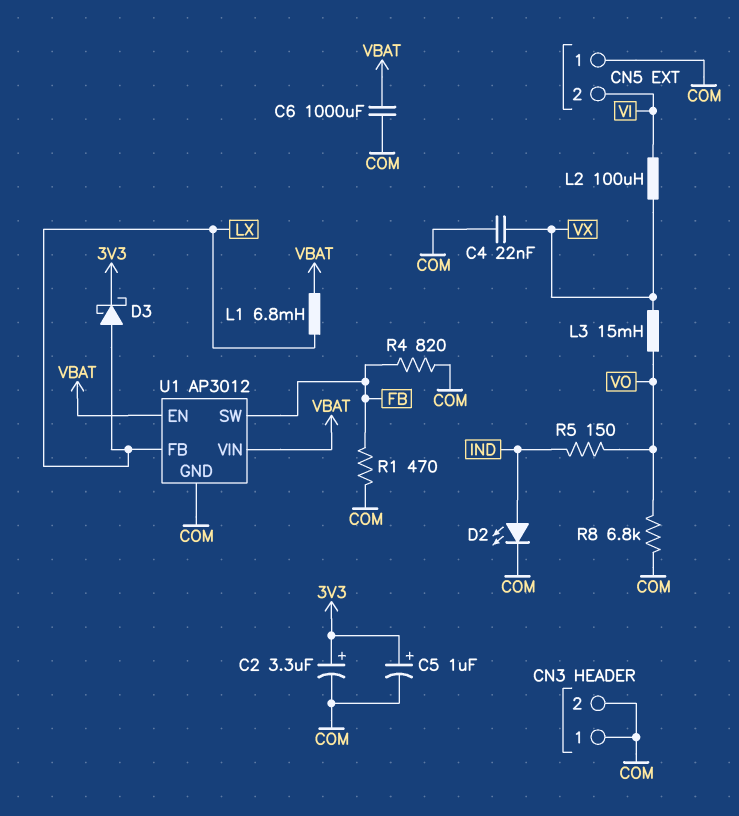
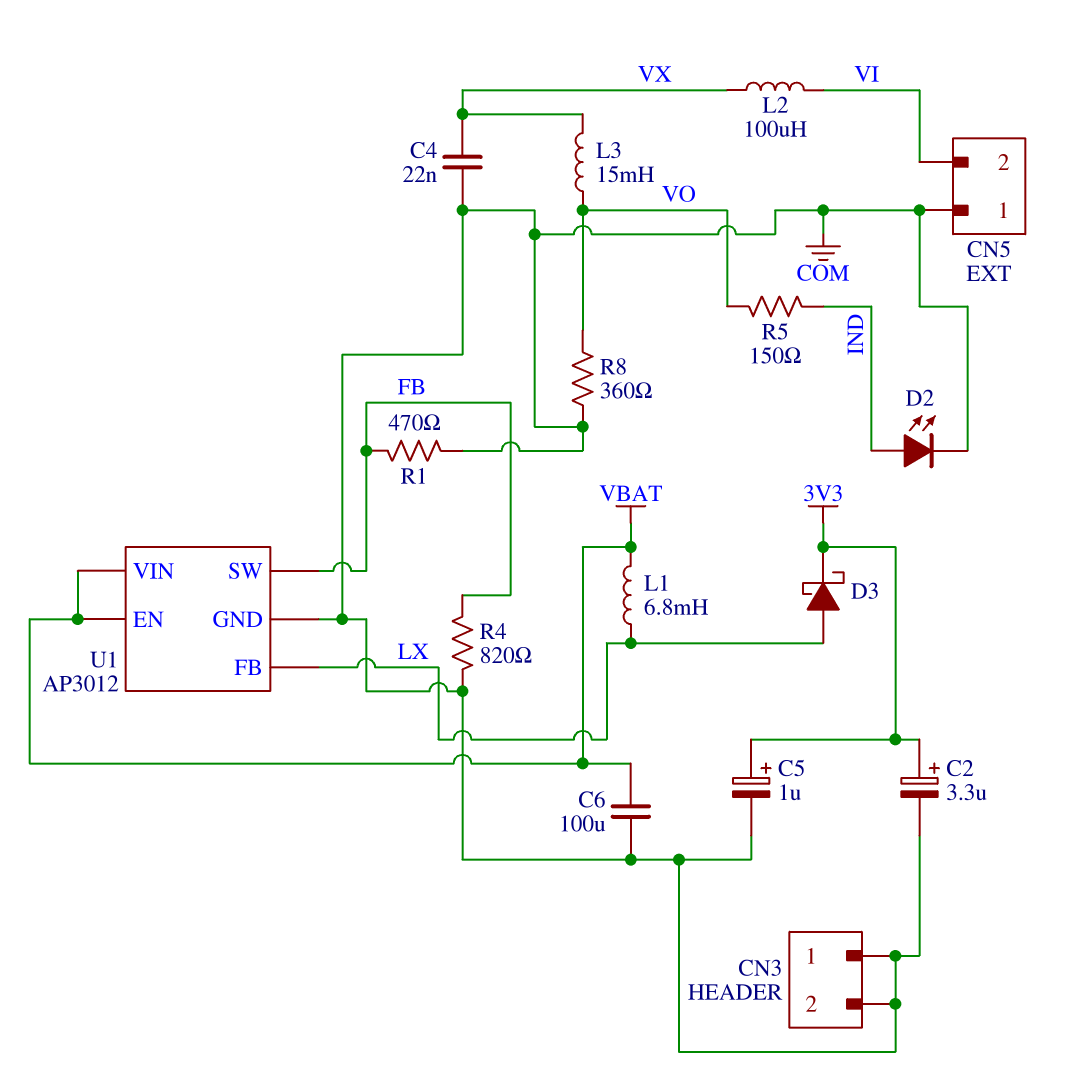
C6: 1000uF (COM, VBAT) -> 100uF (COM, VBAT)
R8: 6.8k (COM, VO) -> 360 (COM, VO)

